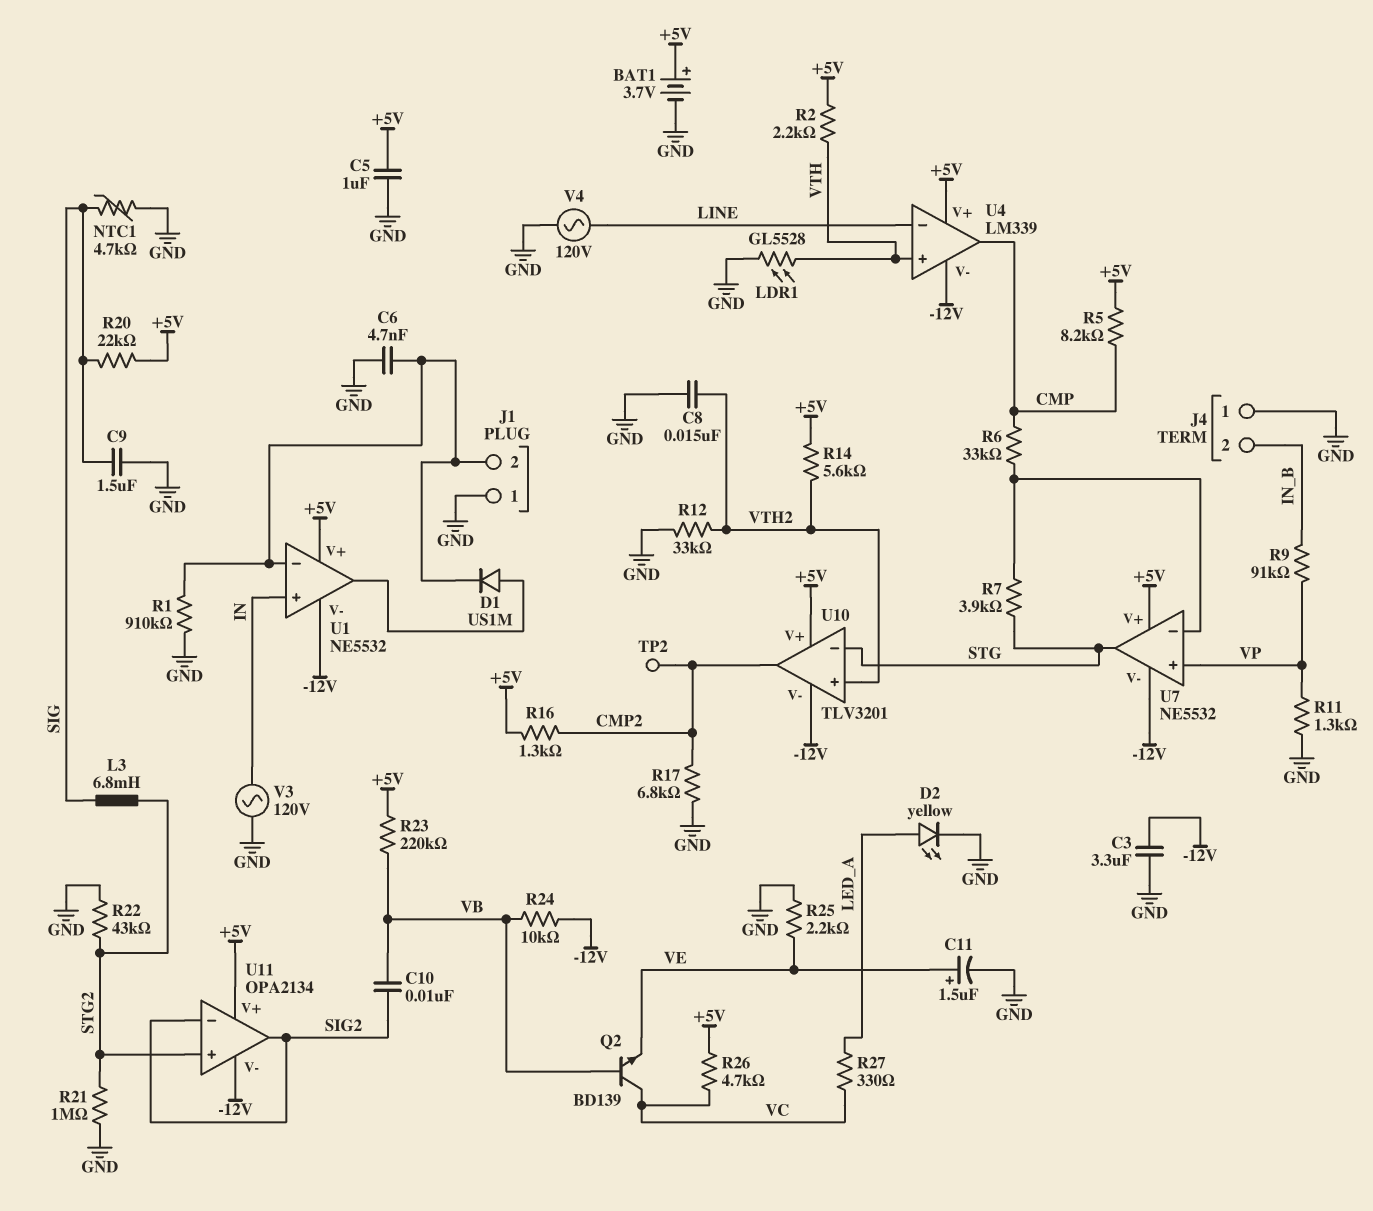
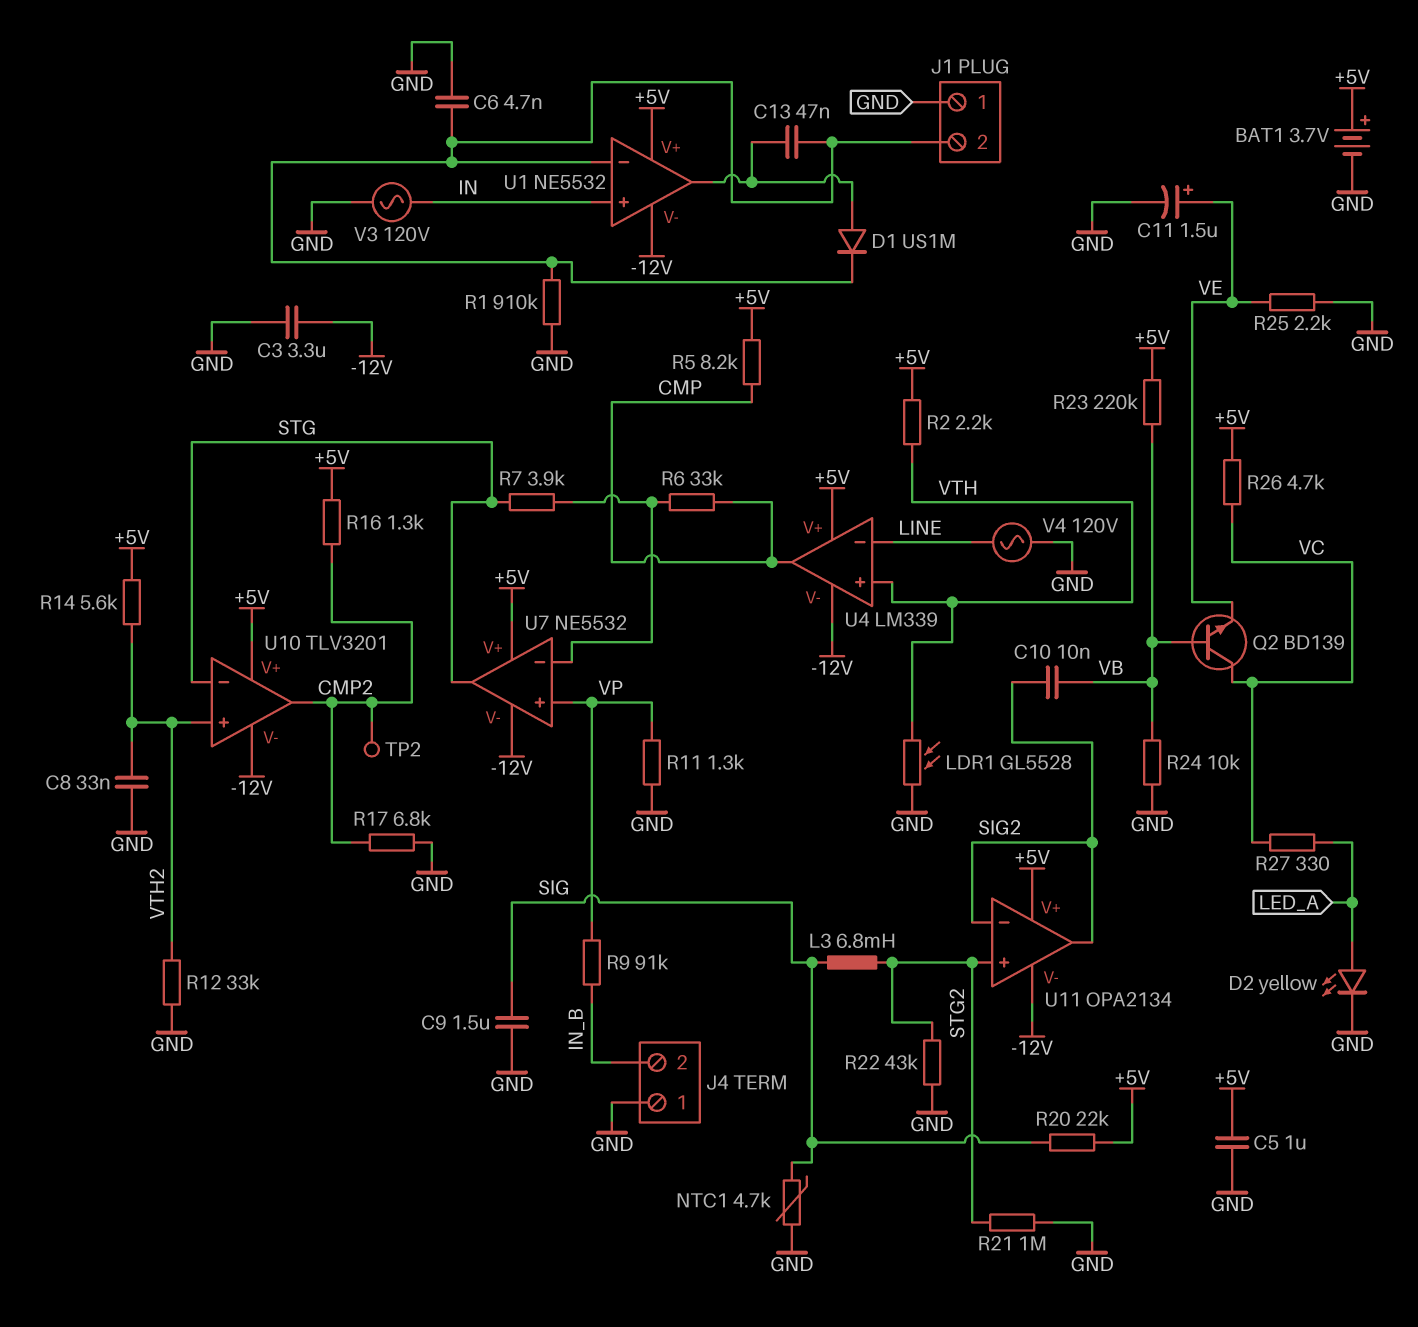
C8: 15nF (GND, VTH2) -> 33nF (GND, VTH2)
C13: none -> 47nF (J1/2, U1/out)
R24: 10k (-12V, VB) -> 10k (GND, VB)

